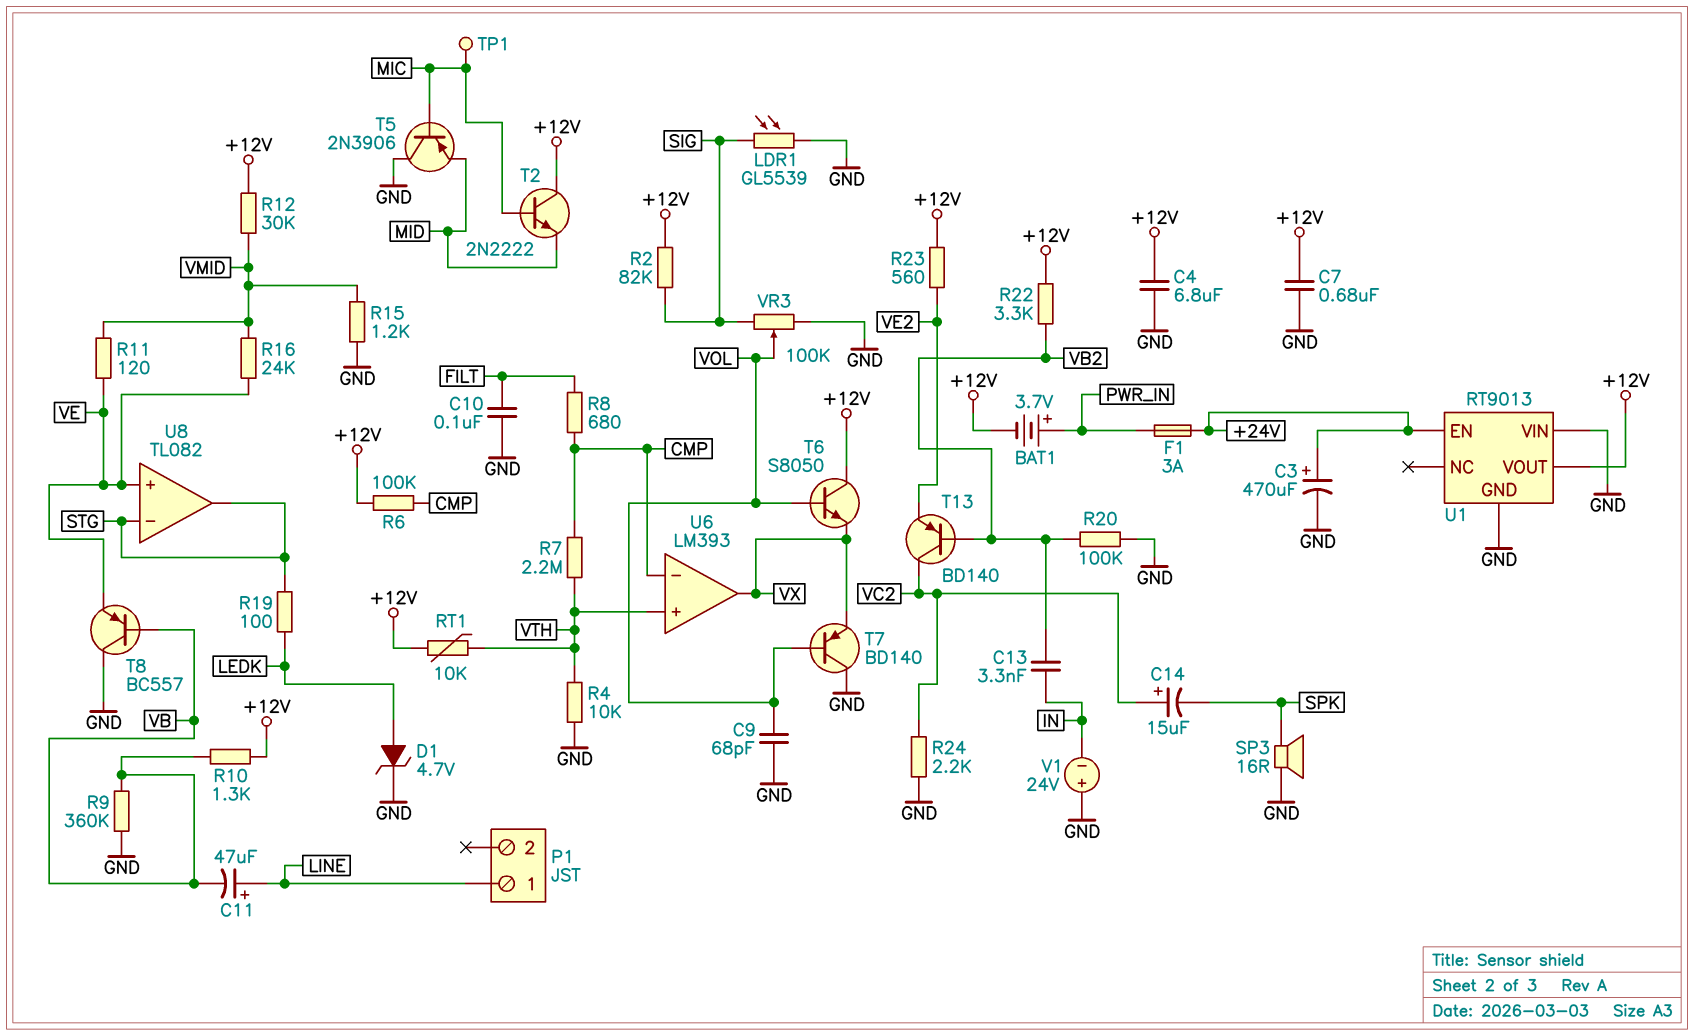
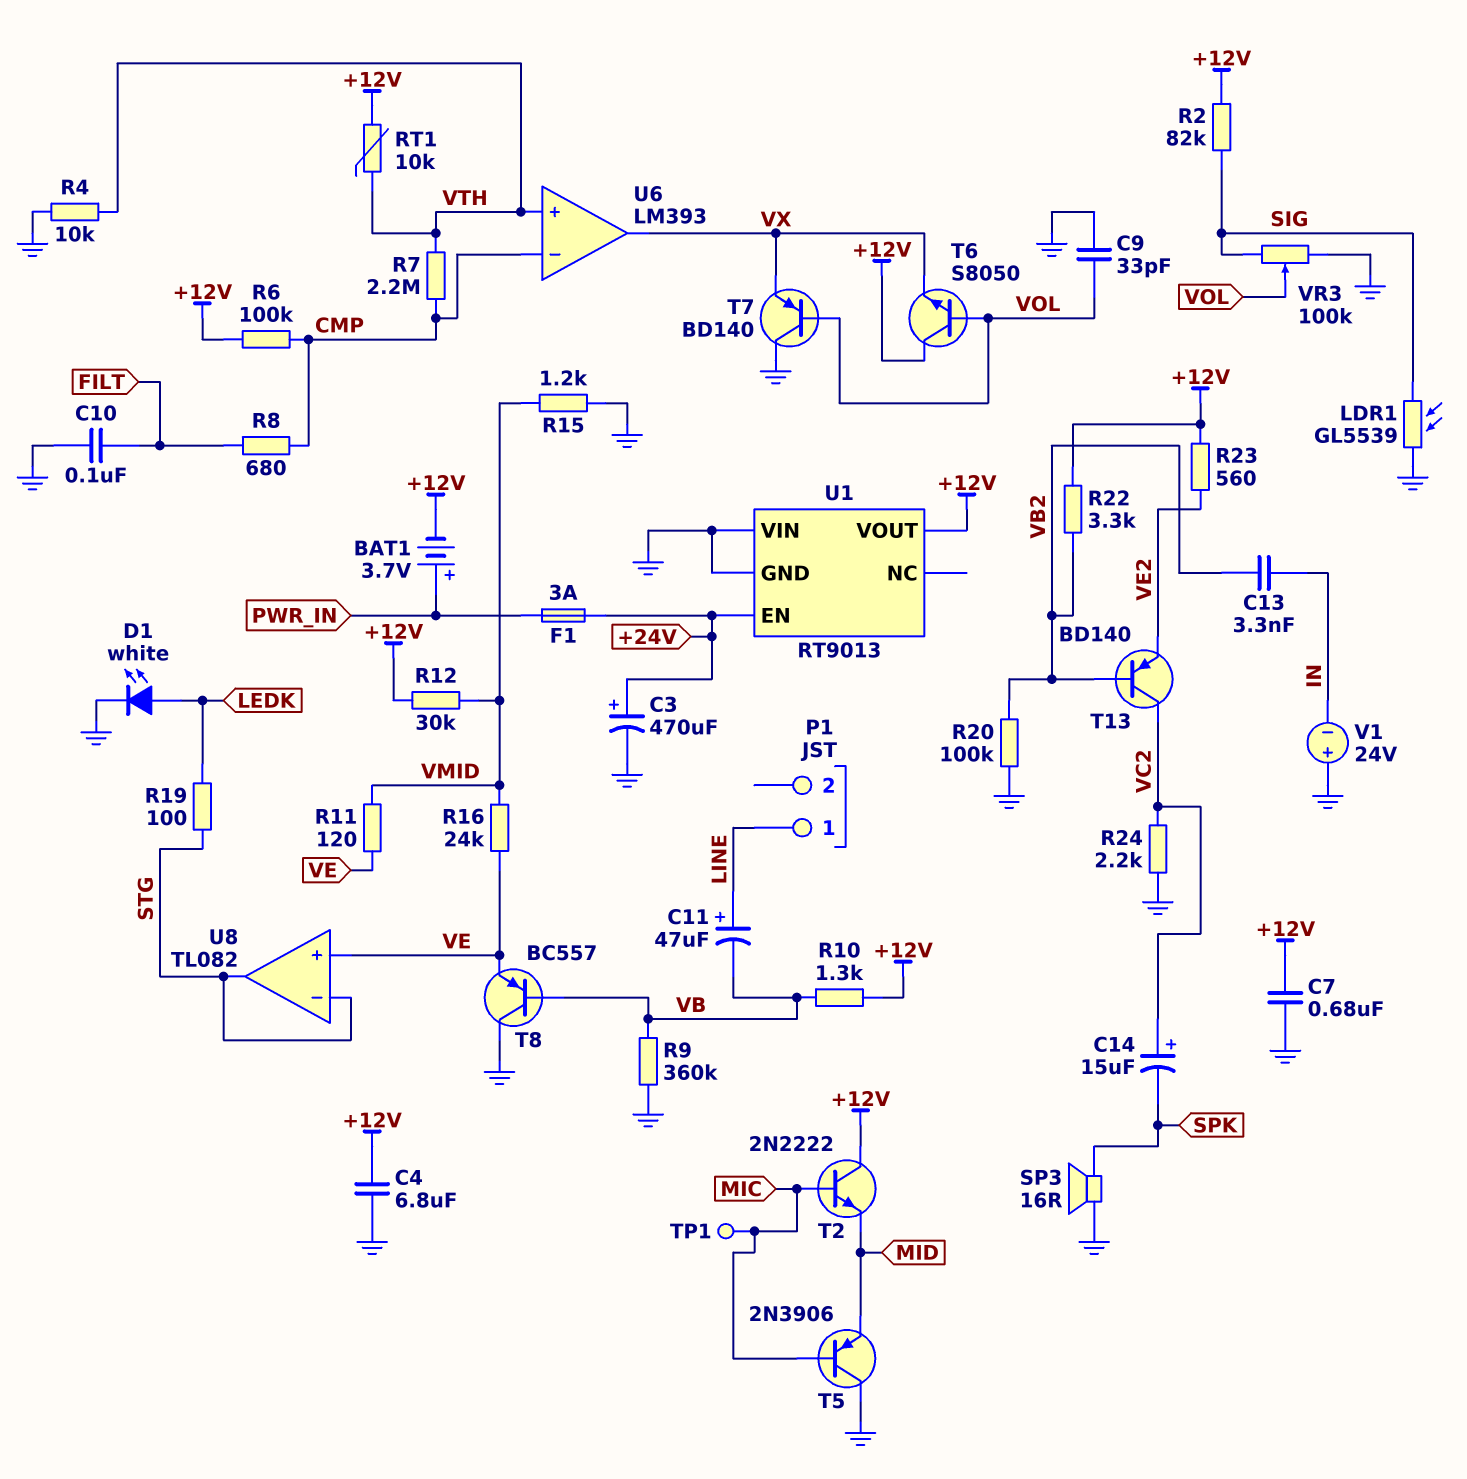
C9: 68pF (GND, VOL) -> 33pF (GND, VOL)
D1: zener 4.7V (A LEDK, K GND) -> LED white (A LEDK, K GND)

